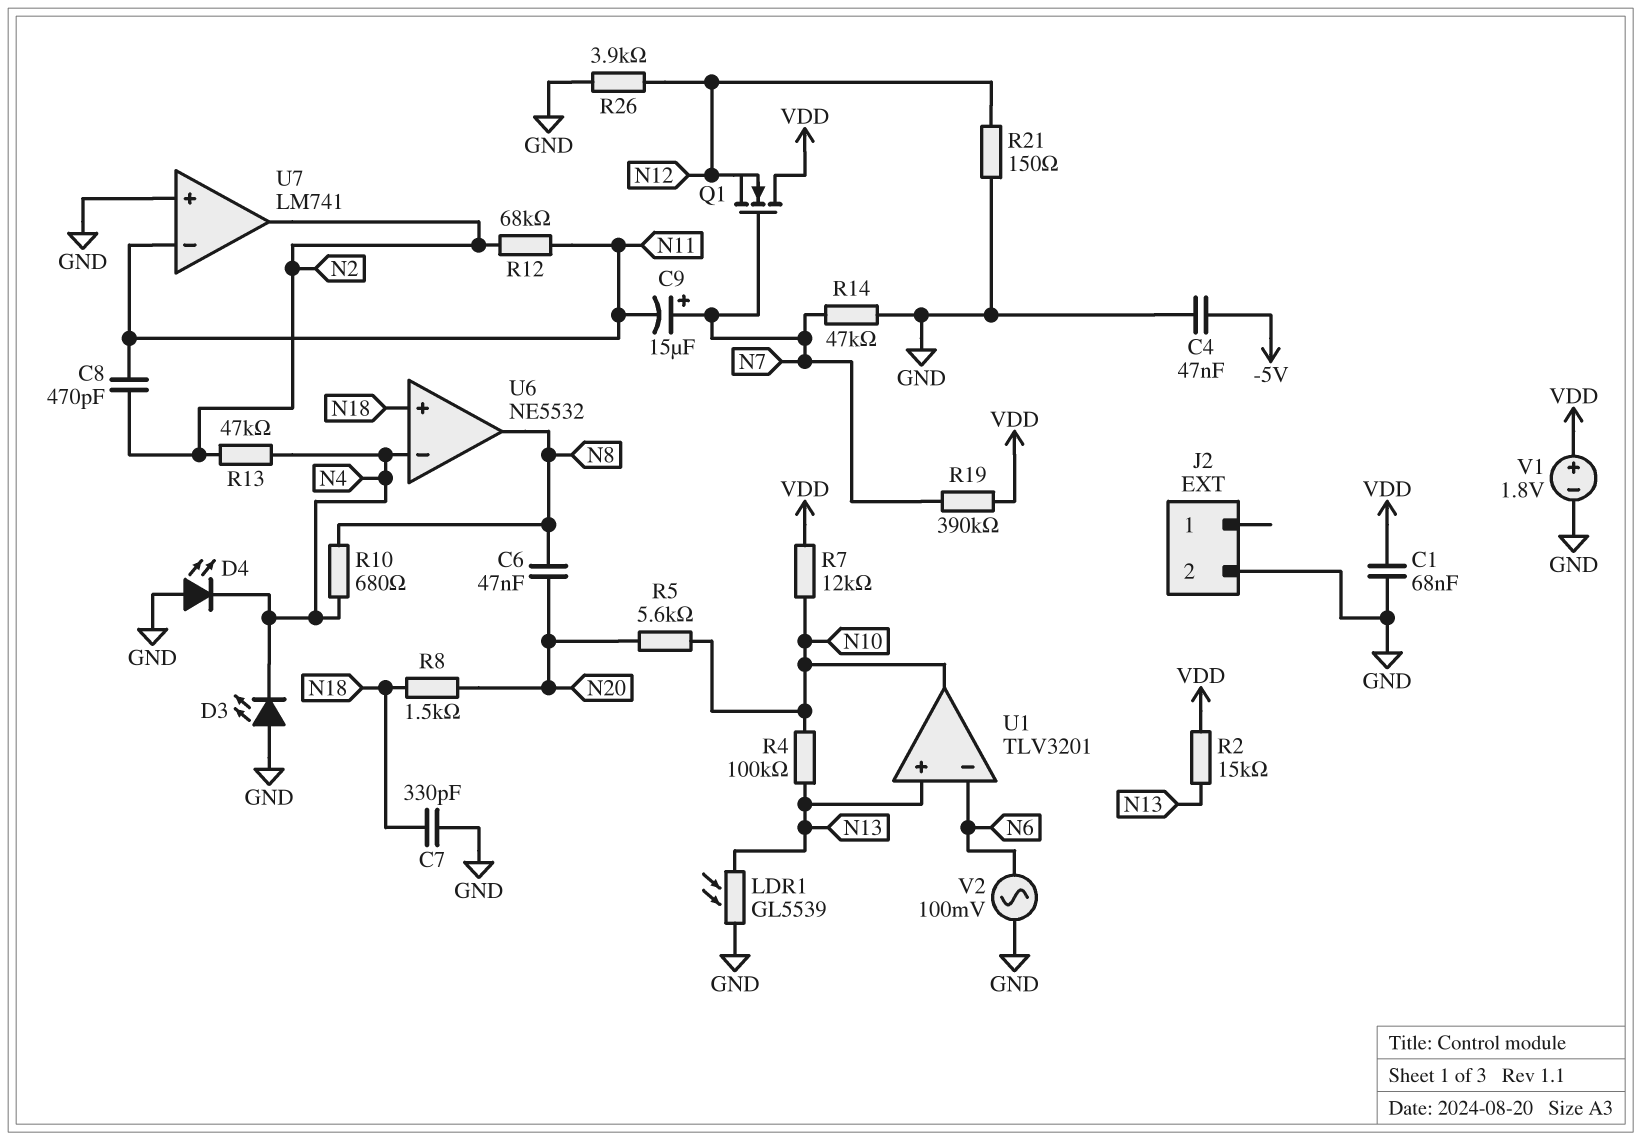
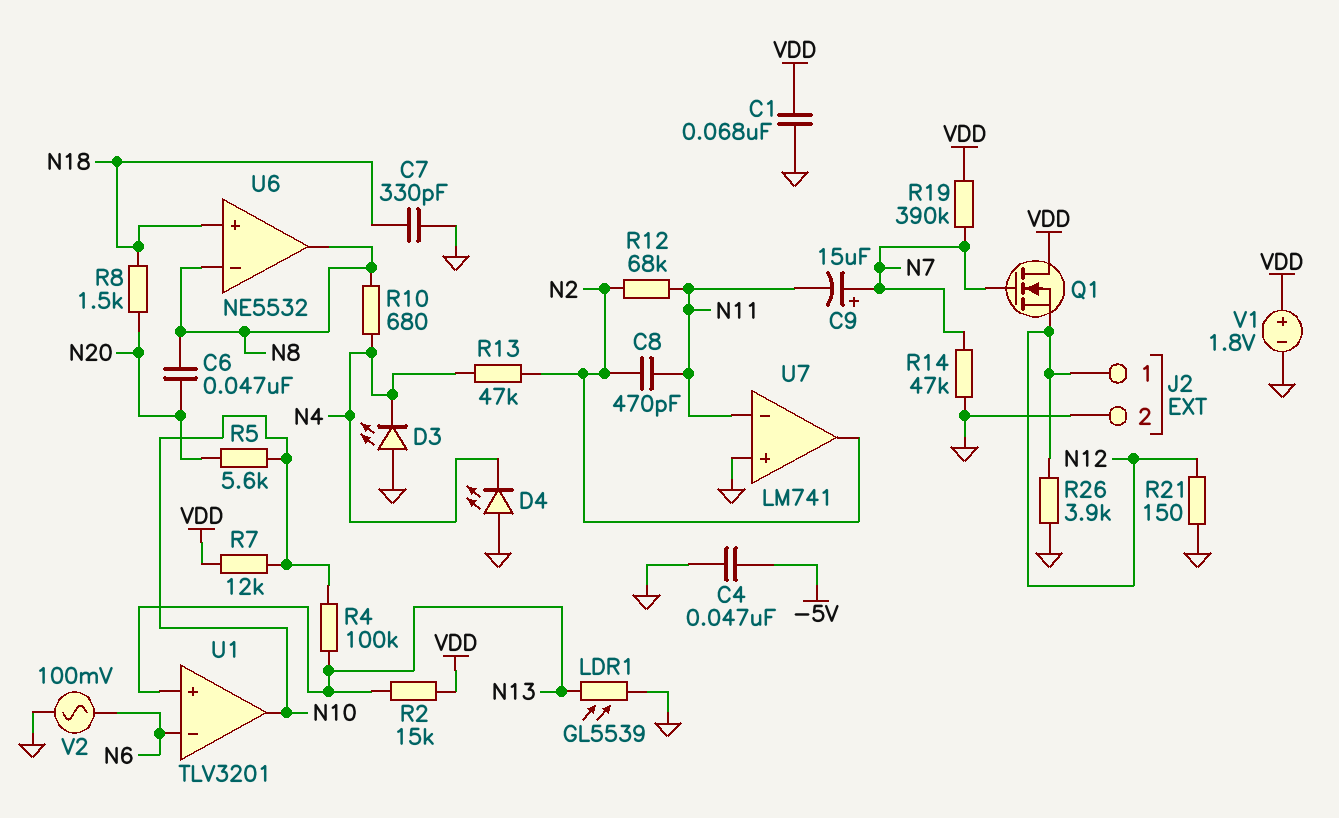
J2 pin 1: none -> N12
U6 pin in-: N4 -> N8

